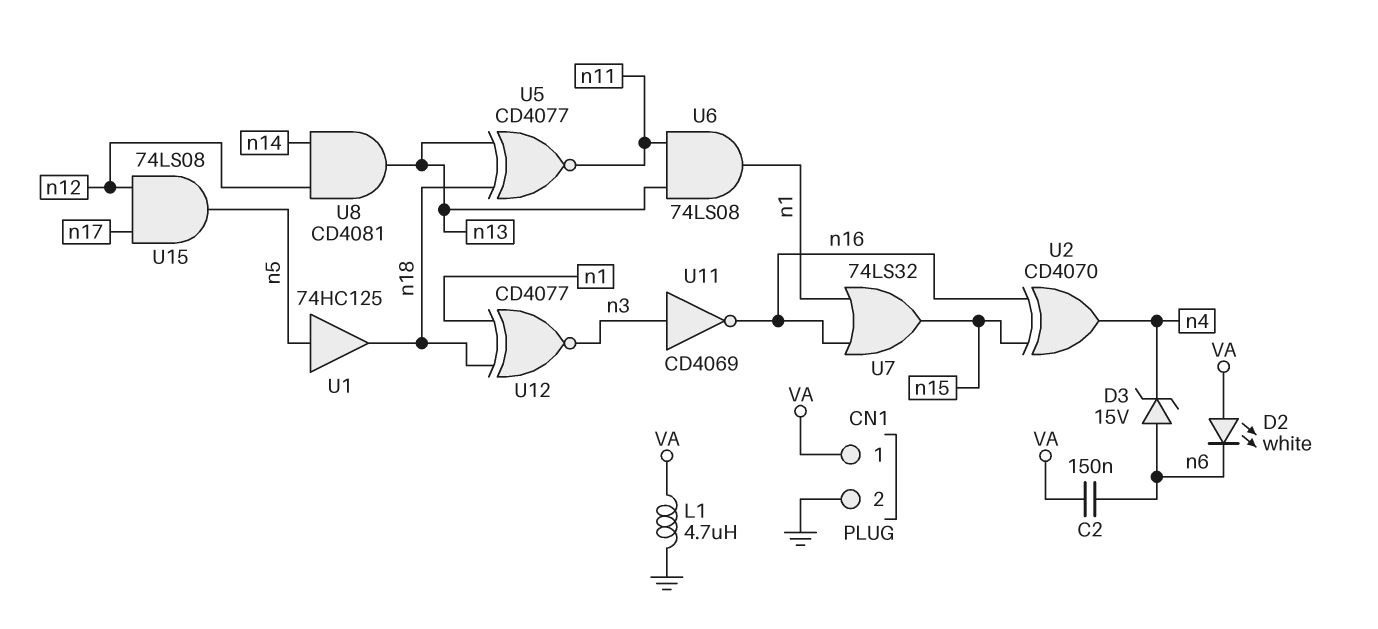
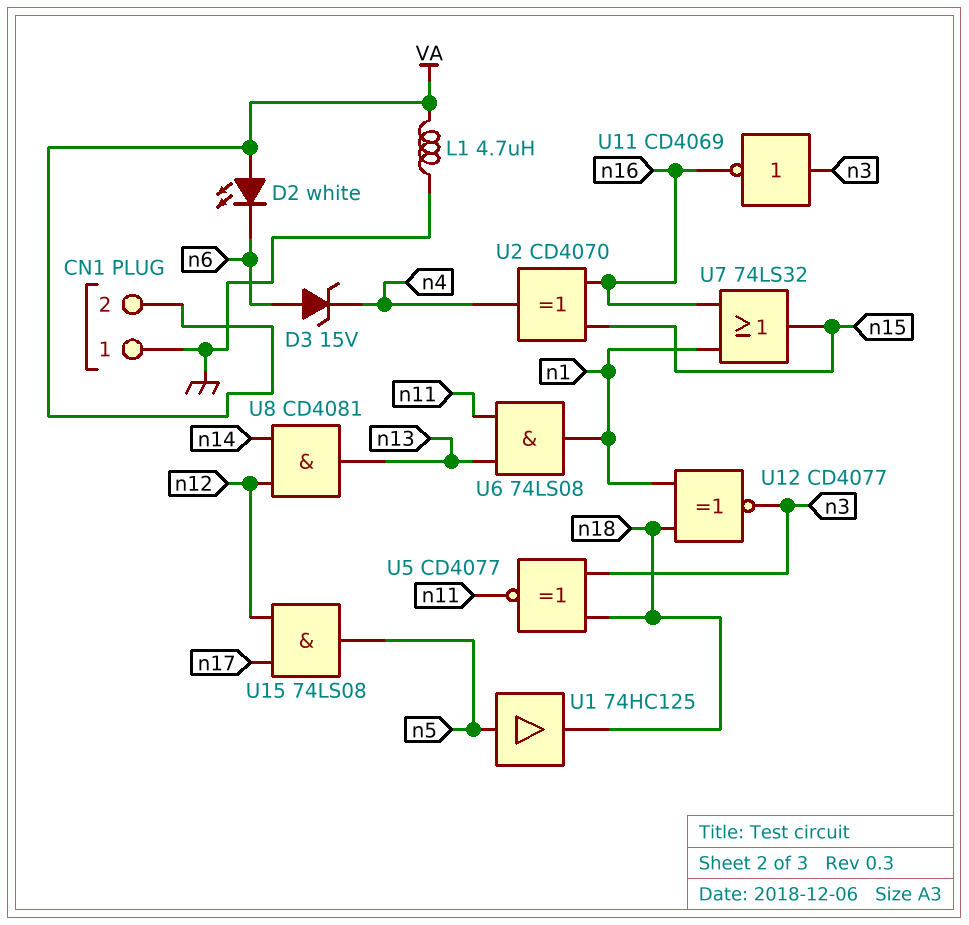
C2: 150nF (VA, n6) -> none
CN1 pin 1: VA -> GND
CN1 pin 2: GND -> VA
U5: XNOR CD4077 (in n13, in n18, out n11) -> XNOR CD4077 (in n3, in n18, out n11)

